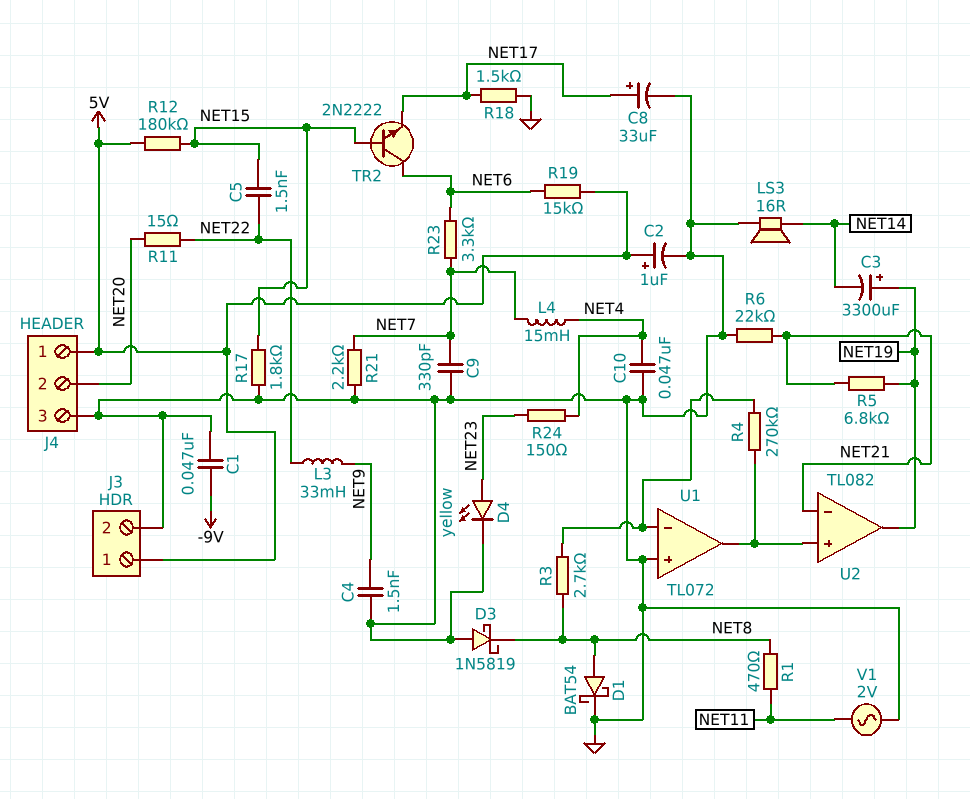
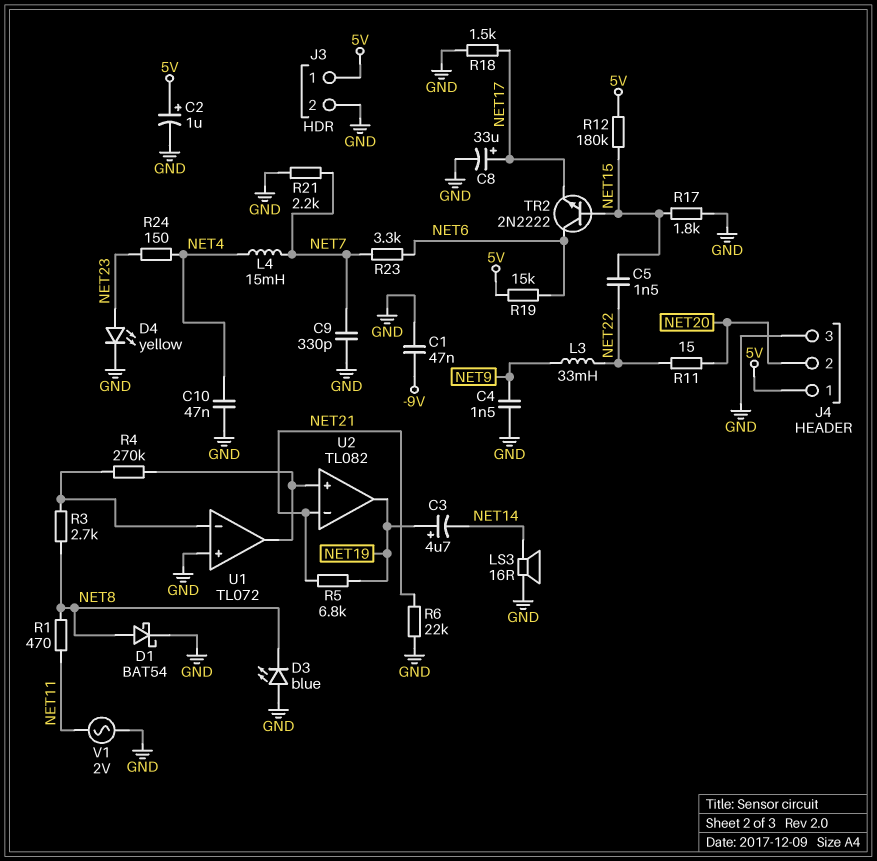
C3: 3300uF (plus NET19, minus NET14) -> 4.7uF (plus NET19, minus NET14)
D3: schottky 1N5819 (A GND, K NET8) -> LED blue (A GND, K NET8)

